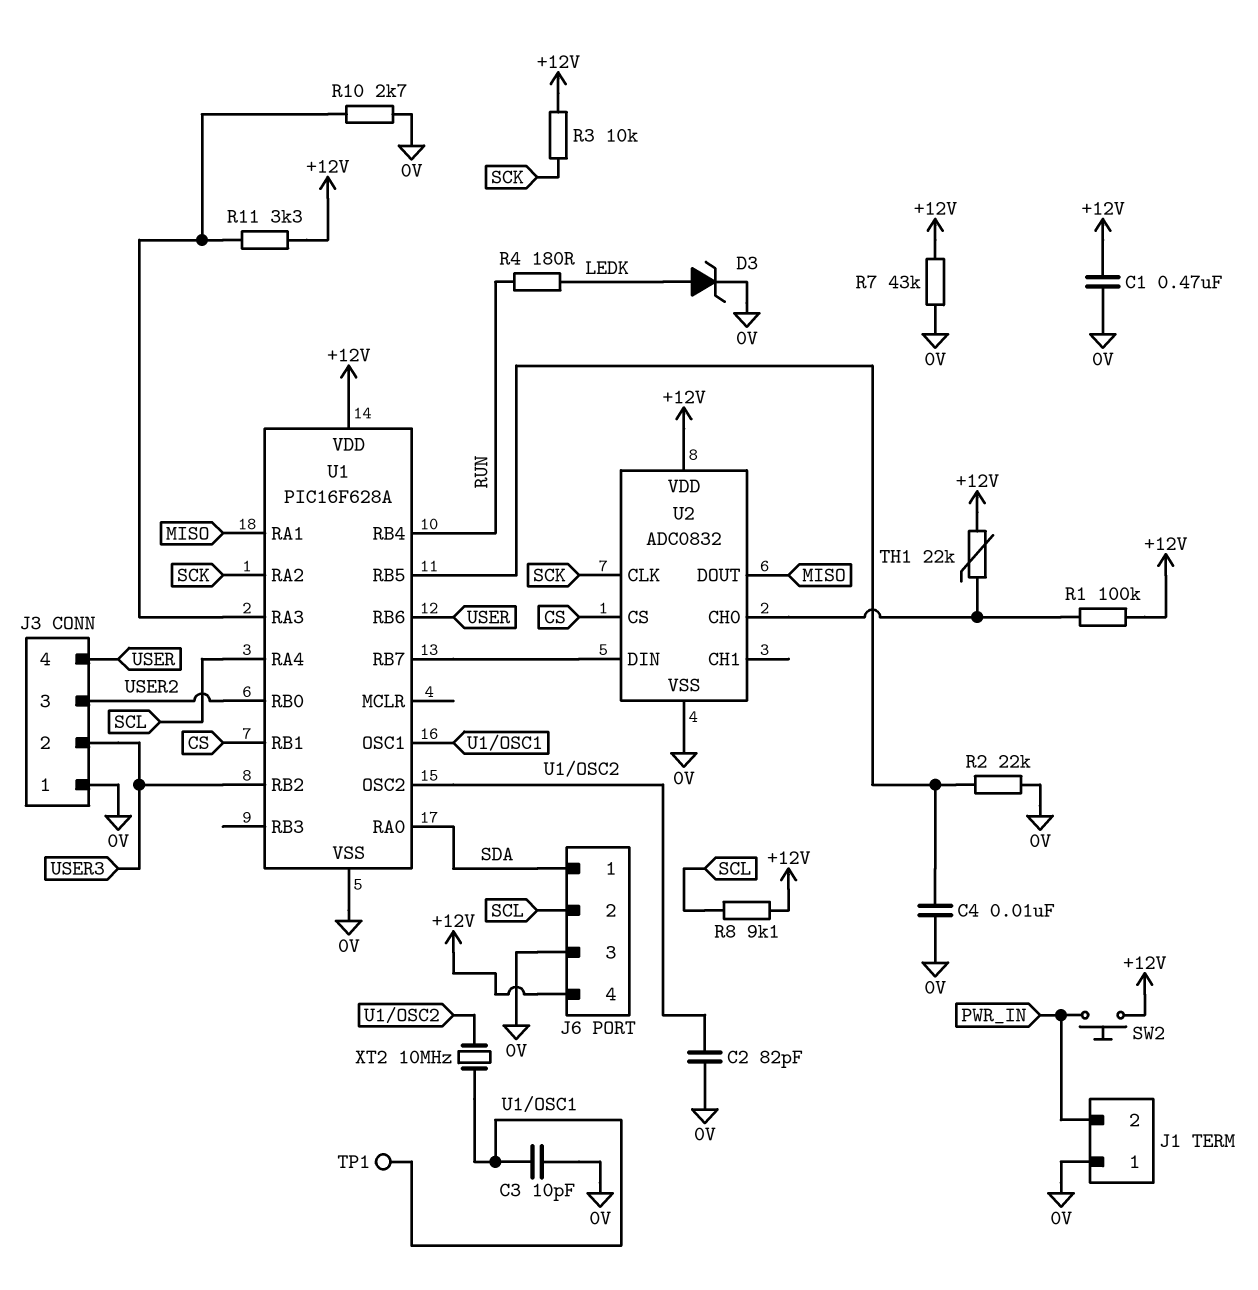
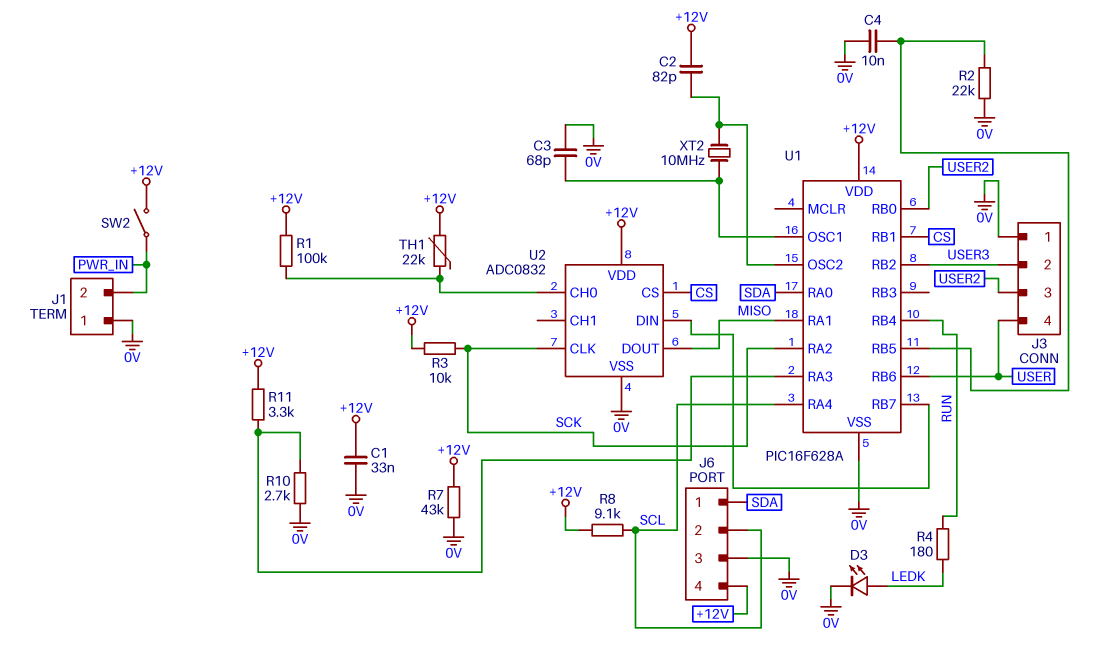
C1: 470nF (+12V, 0V) -> 33nF (+12V, 0V)
C2: 82pF (0V, U1/OSC2) -> 82pF (+12V, U1/OSC2)
C3: 10pF (0V, U1/OSC1) -> 68pF (0V, U1/OSC1)
D3: zener (A LEDK, K 0V) -> LED (A LEDK, K 0V)
SW2: button (+12V, PWR_IN) -> switch (+12V, PWR_IN)
TP1: test point (U1/OSC1) -> none

